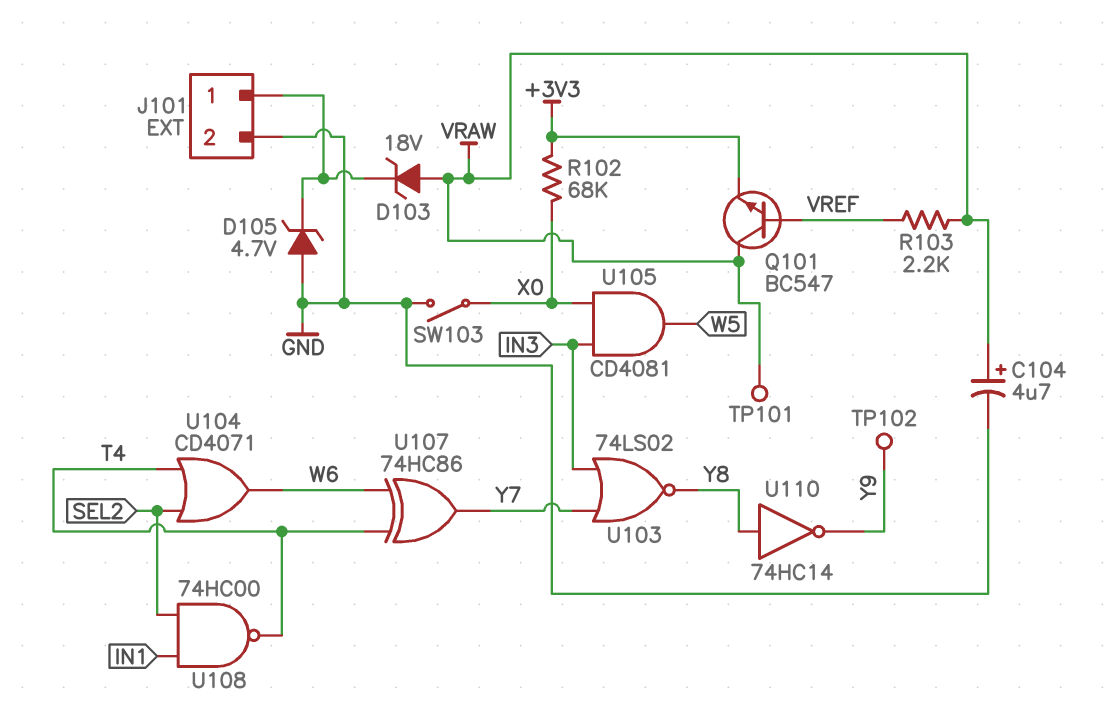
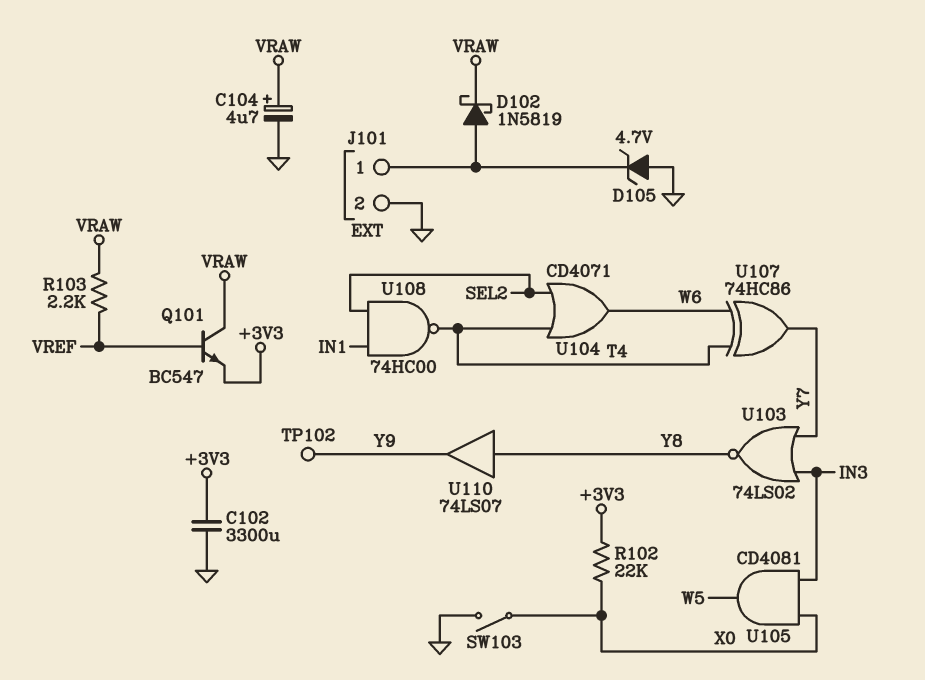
C102: none -> 3300uF (+3V3, GND)
D102: none -> schottky 1N5819 (A J101/1, K VRAW)
D103: zener 18V (A VRAW, K J101/1) -> none
R102: 68k (+3V3, X0) -> 22k (+3V3, X0)
TP101: test point (VRAW) -> none
U110: NOT 74HC14 (in Y8, out Y9) -> buffer 74LS07 (in Y8, out Y9)

